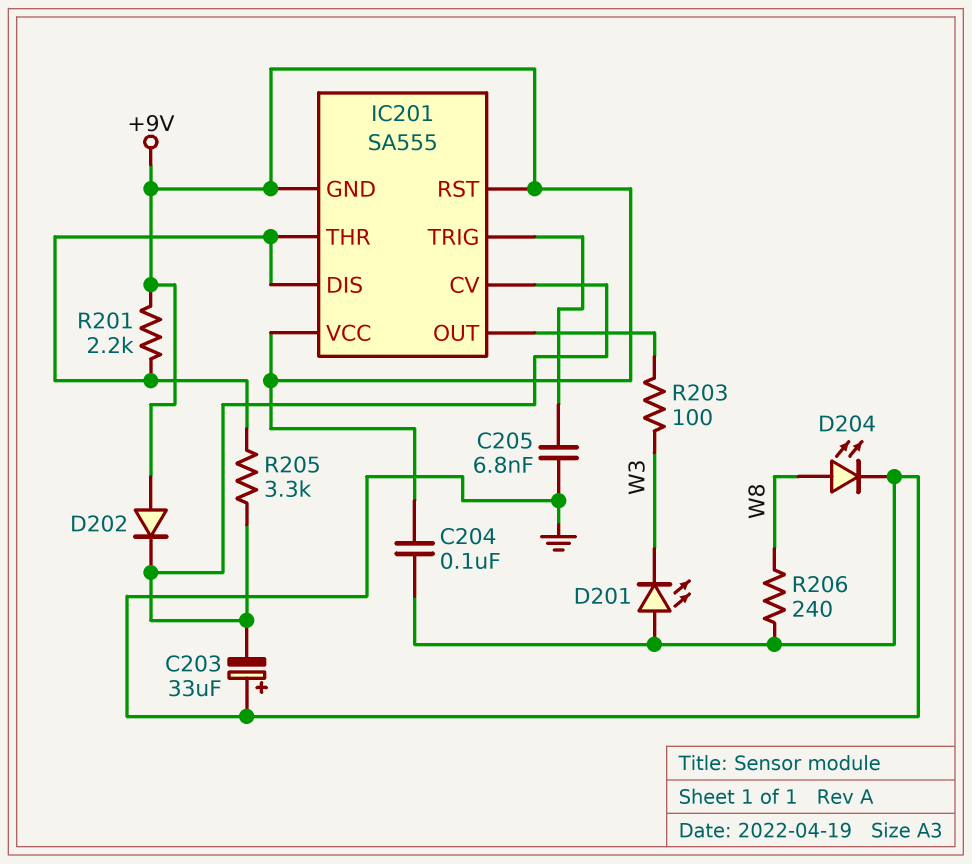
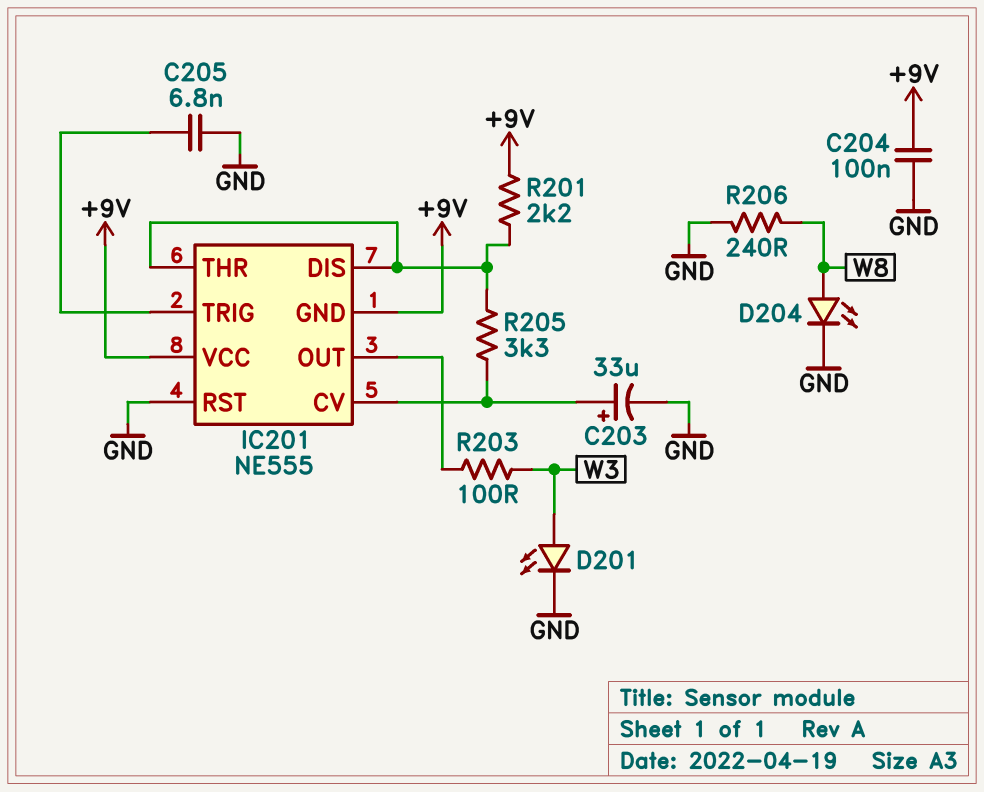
C203: 33uF (plus GND, minus IC201/CV) -> 33uF (plus IC201/CV, minus GND)
D201: LED (A GND, K W3) -> LED (A W3, K GND)
D202: diode (A +9V, K IC201/CV) -> none
IC201: SA555 -> NE555
IC201 pin RST: +9V -> GND

